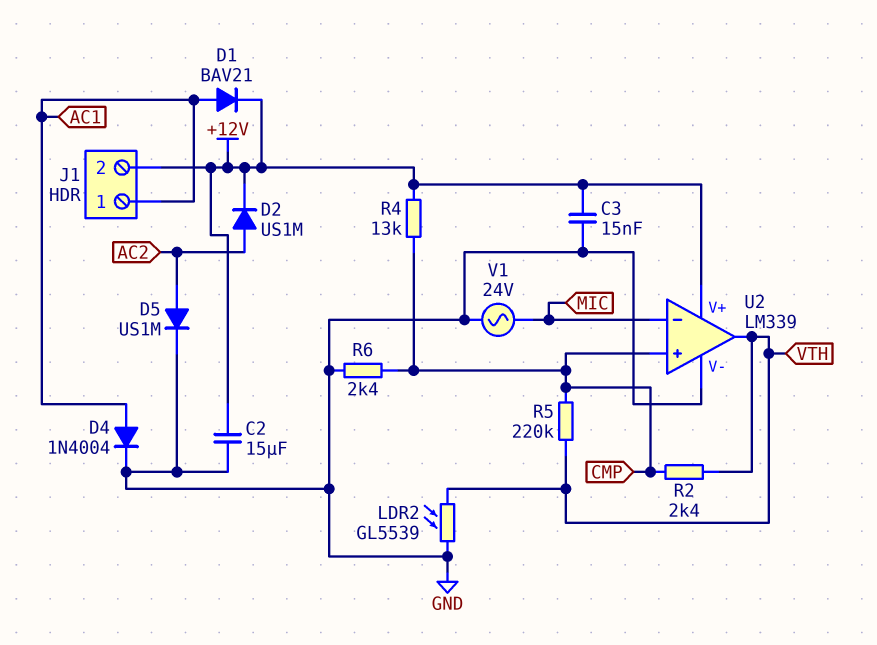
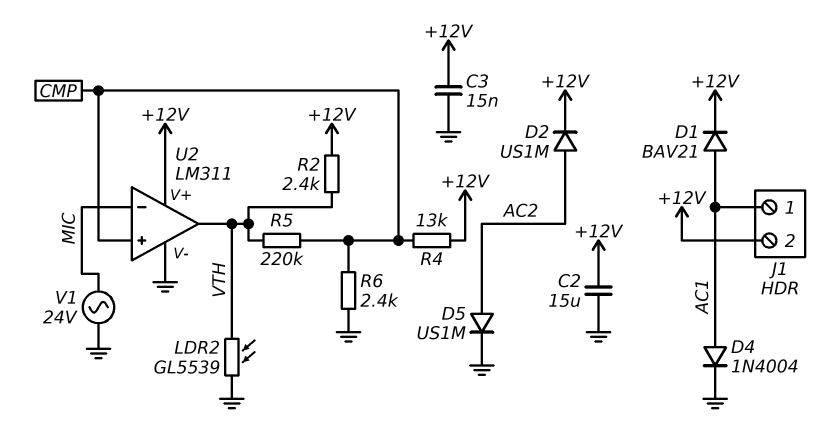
R2: 2.4k (CMP, VTH) -> 2.4k (+12V, VTH)
U2: LM339 -> LM311

